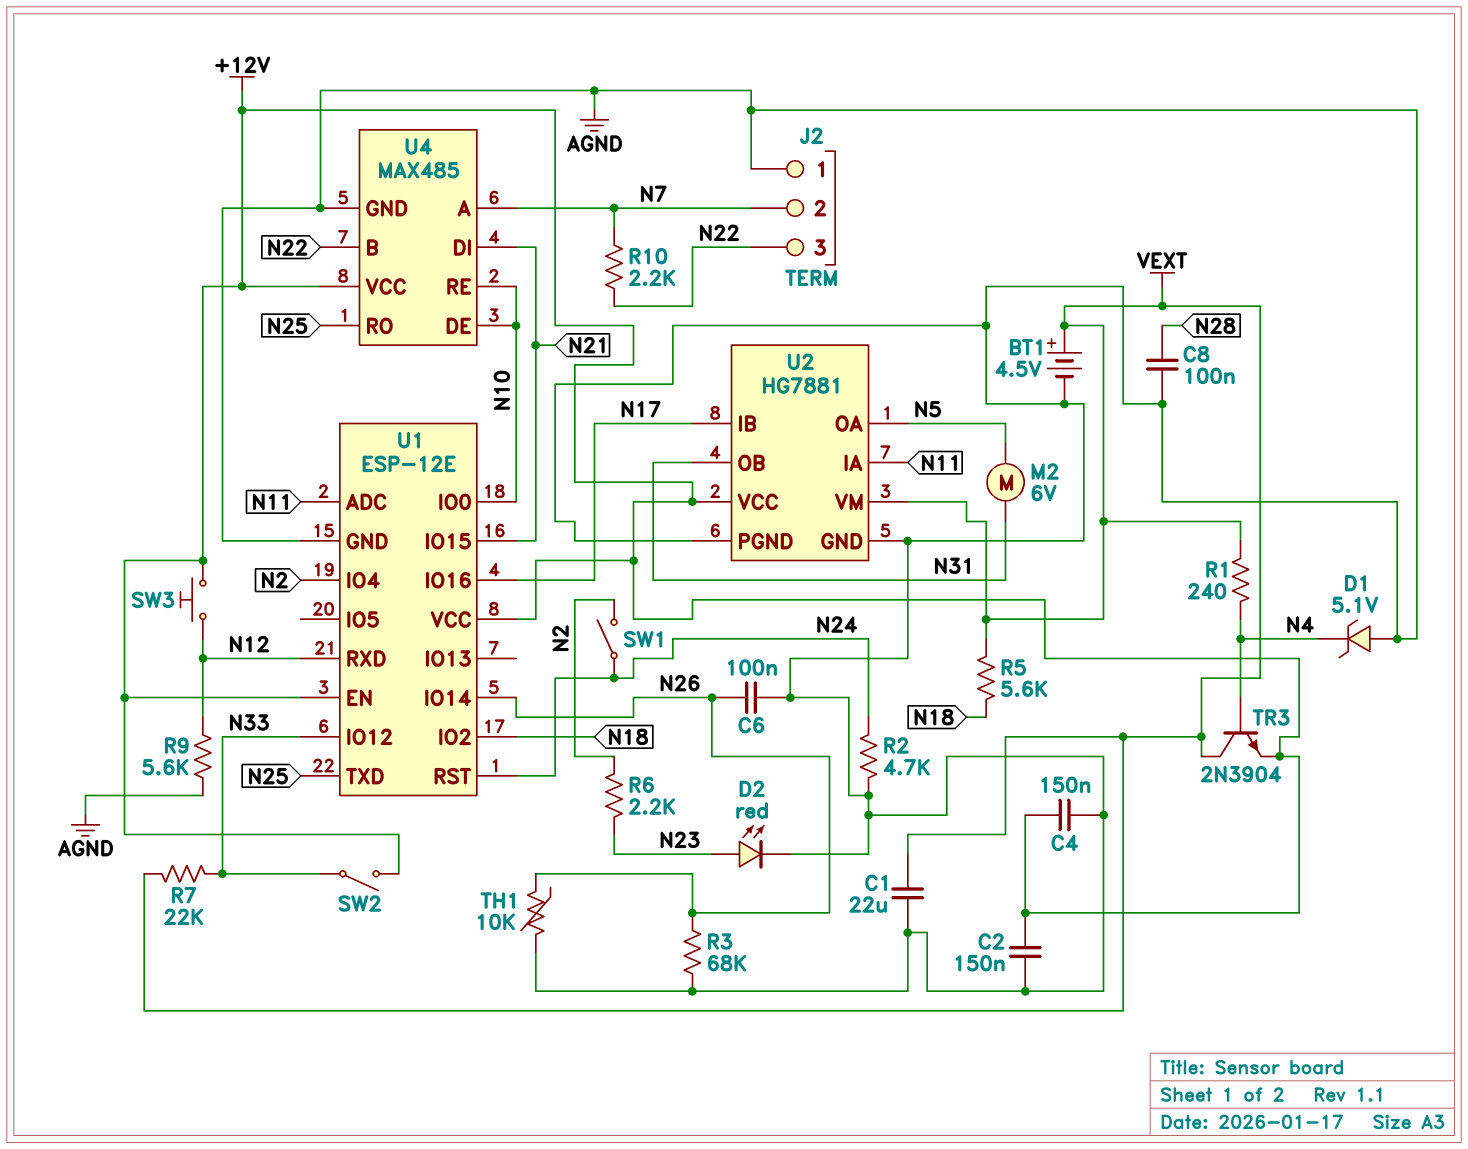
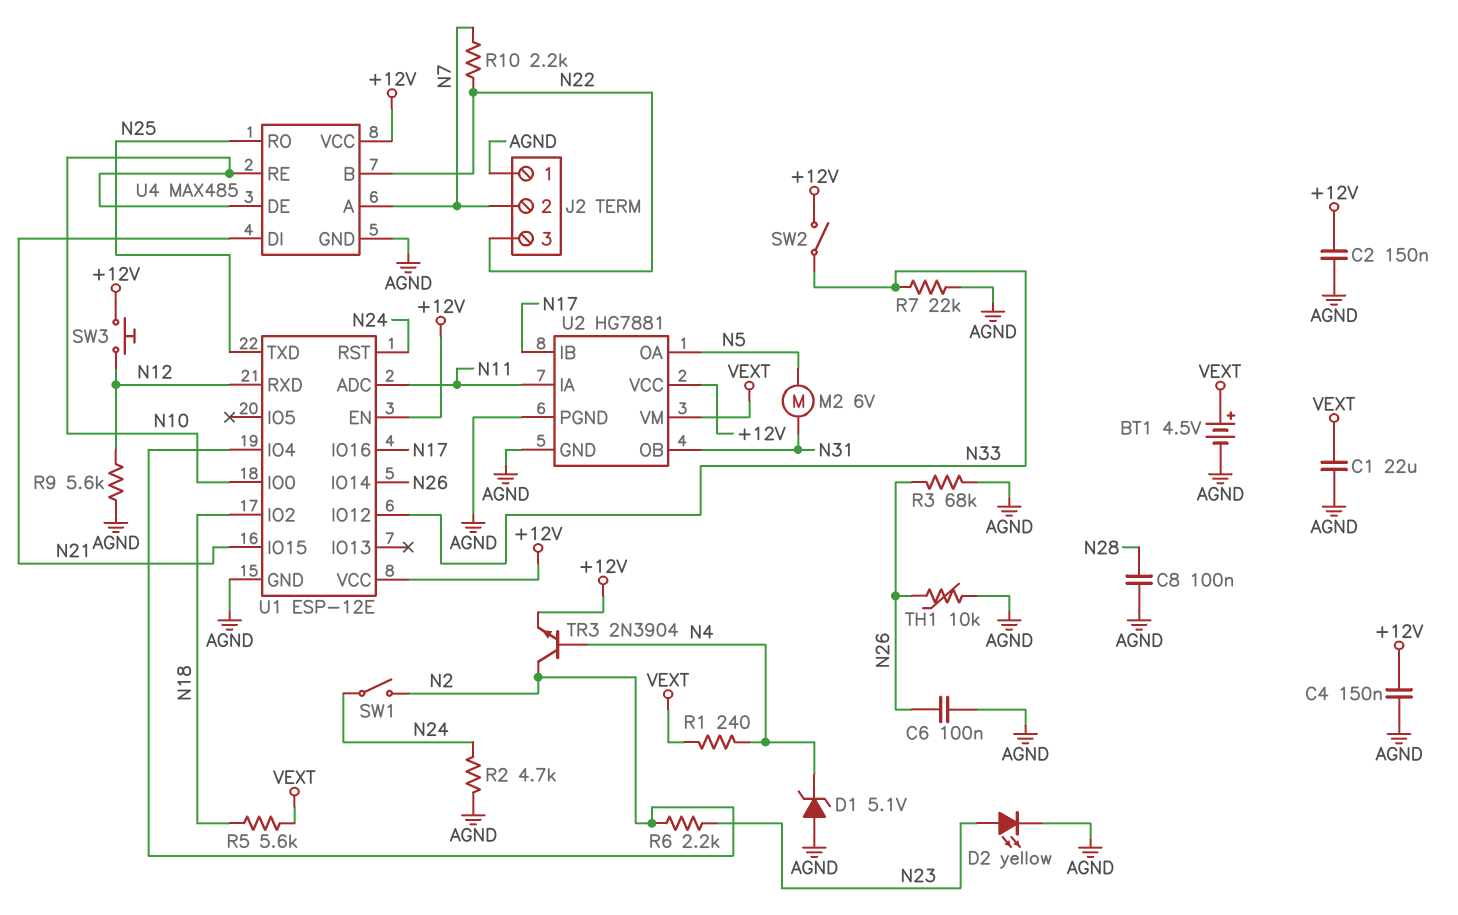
D2: LED red (A N23, K AGND) -> LED yellow (A N23, K AGND)
R7: 22k (N33, VEXT) -> 22k (AGND, N33)
TR3: NPN 2N3904 (B N4, C VEXT, E +12V) -> NPN 2N3904 (B N4, C N2, E +12V)

